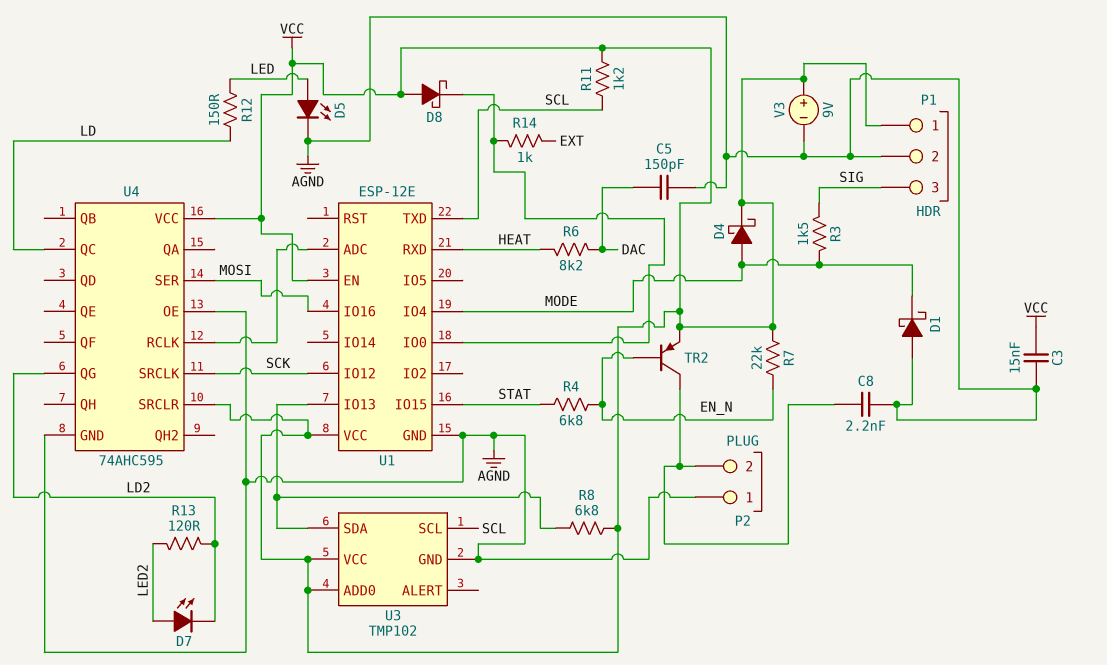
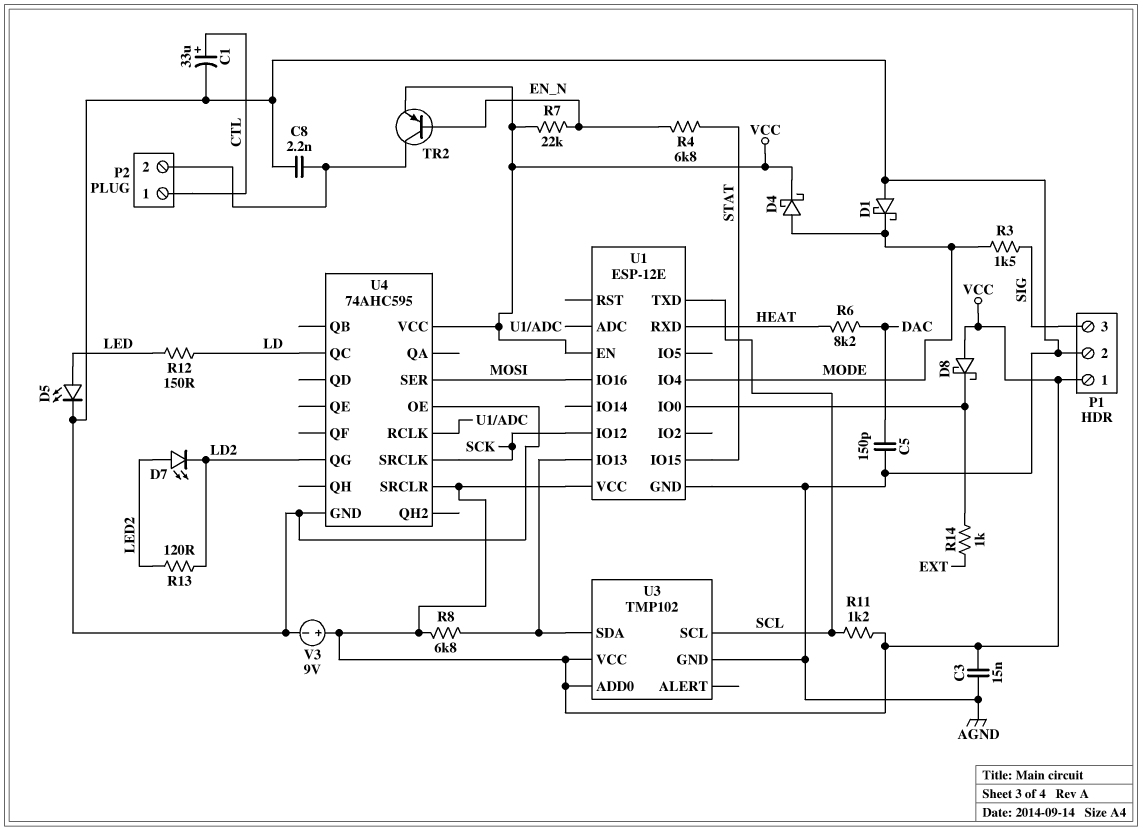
C1: none -> 33uF (plus CTL, minus AGND)
P2 pin 1: AGND -> CTL

